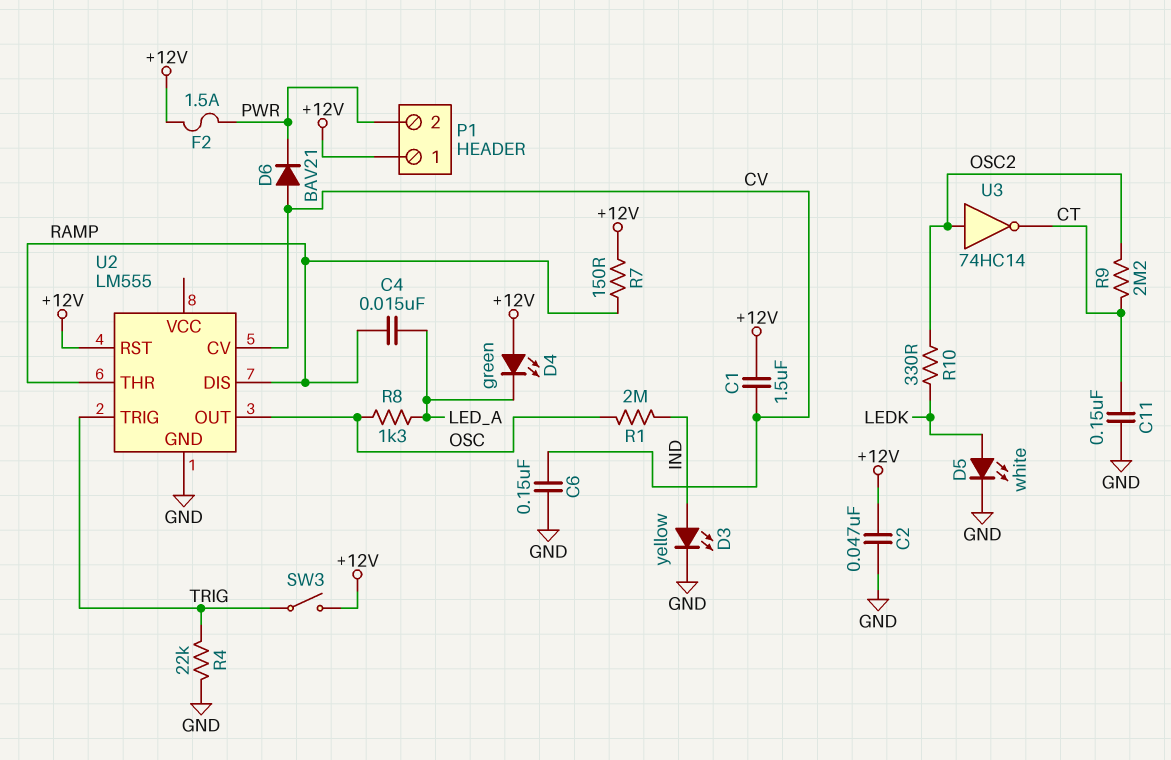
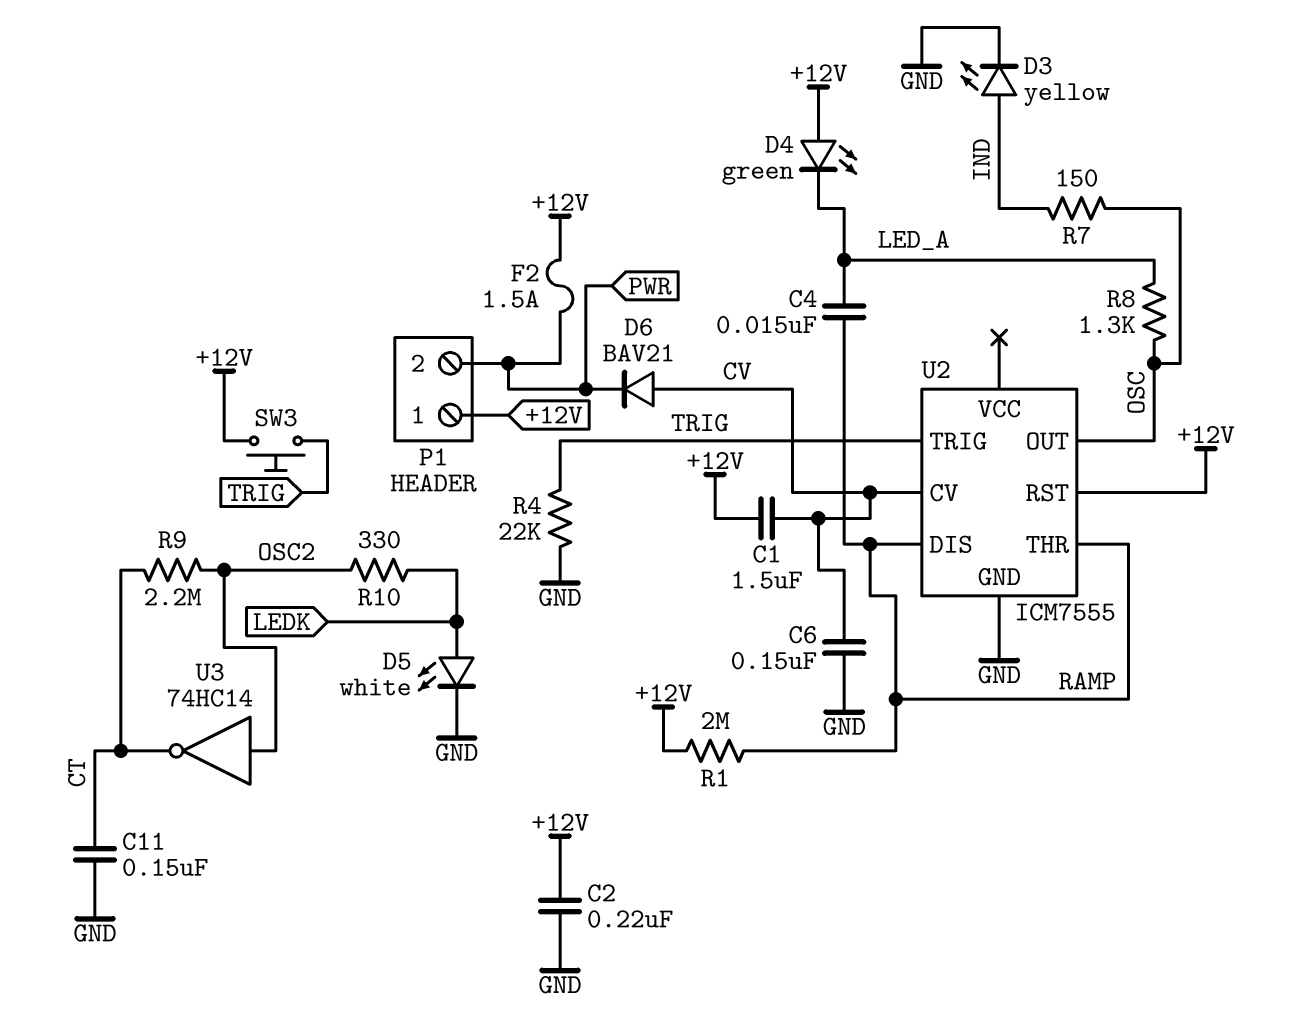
C2: 47nF (+12V, GND) -> 220nF (+12V, GND)
R1: 2M (IND, OSC) -> 2M (+12V, RAMP)
R7: 150 (+12V, RAMP) -> 150 (IND, OSC)
SW3: switch (+12V, TRIG) -> button (+12V, TRIG)
U2: LM555 -> ICM7555

